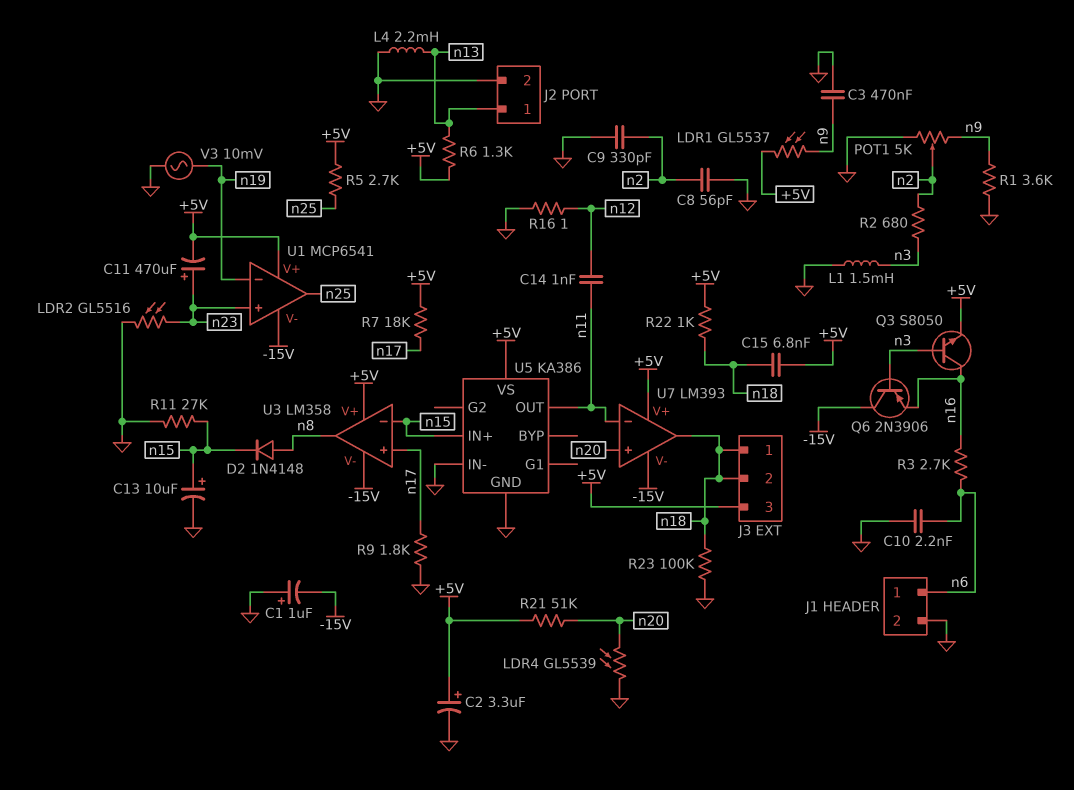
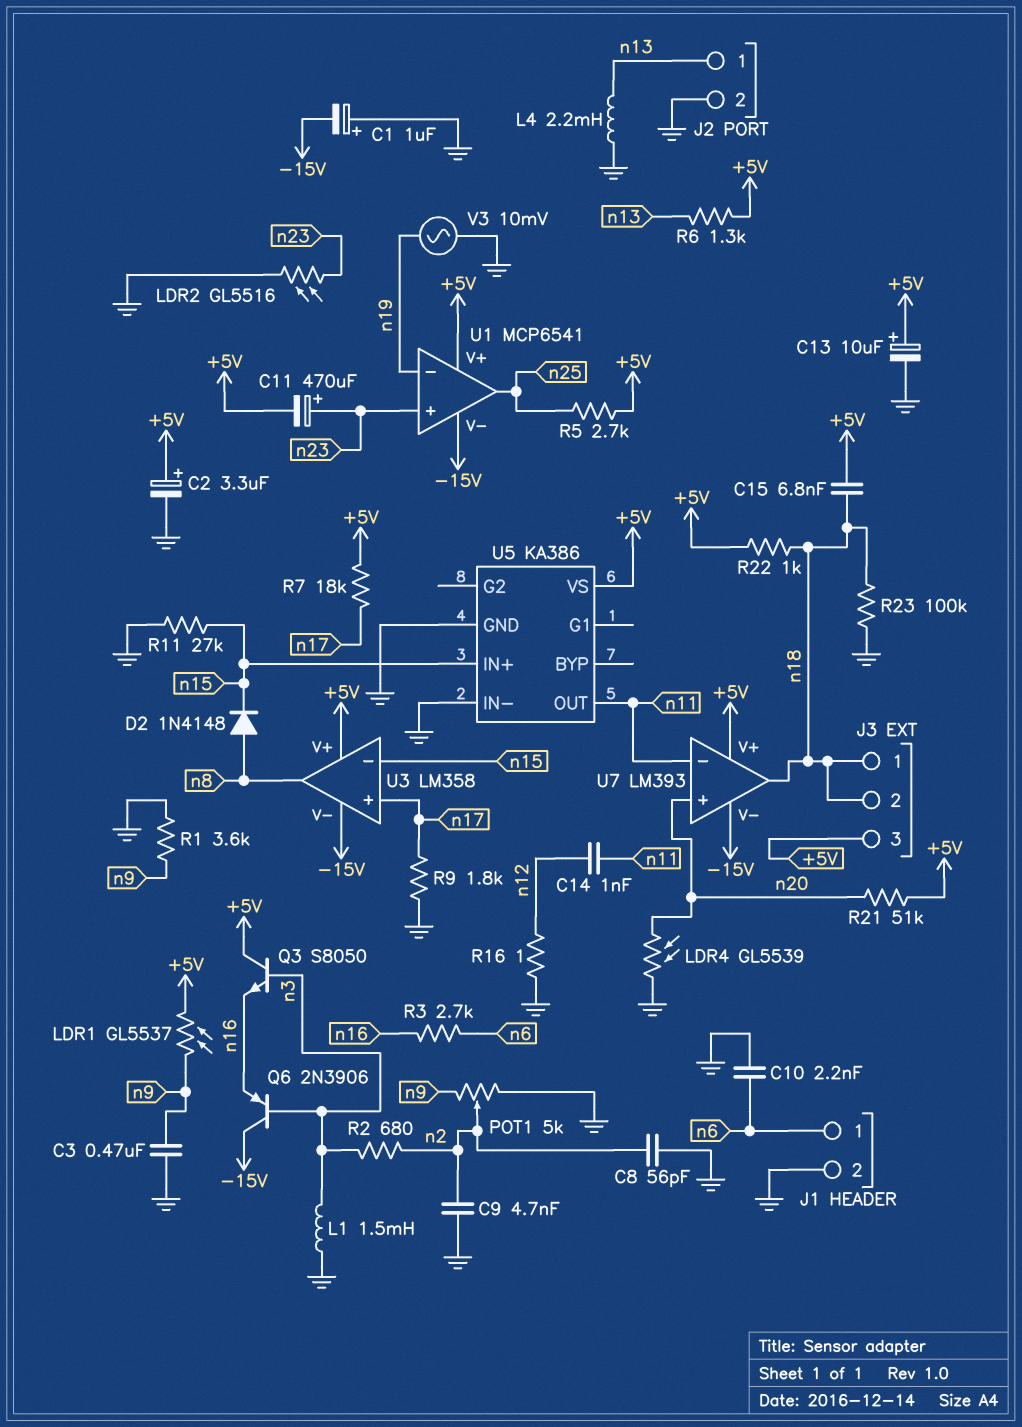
C9: 330pF (GND, n2) -> 4.7nF (GND, n2)
C13: 10uF (plus n15, minus GND) -> 10uF (plus +5V, minus GND)
Q3: NPN S8050 (B n3, C n16, E +5V) -> NPN S8050 (B n3, C +5V, E n16)

